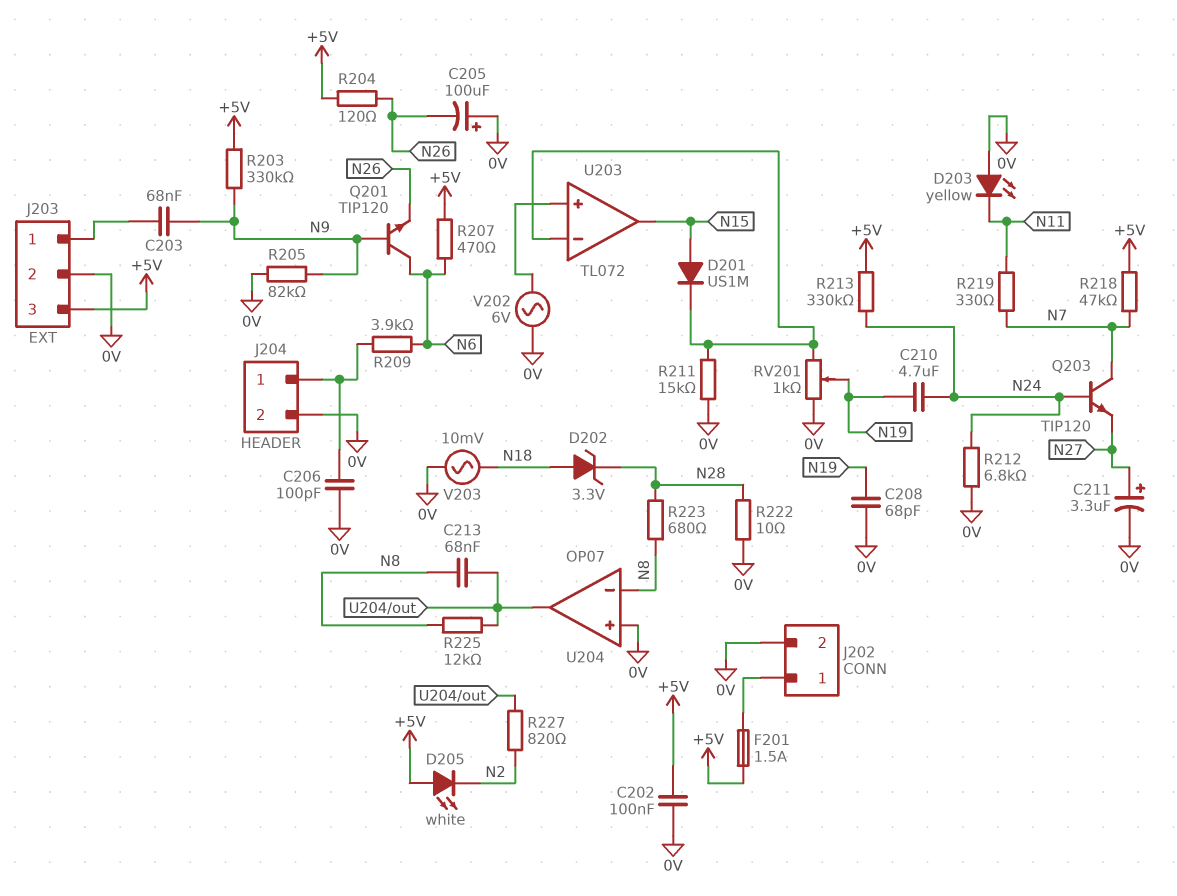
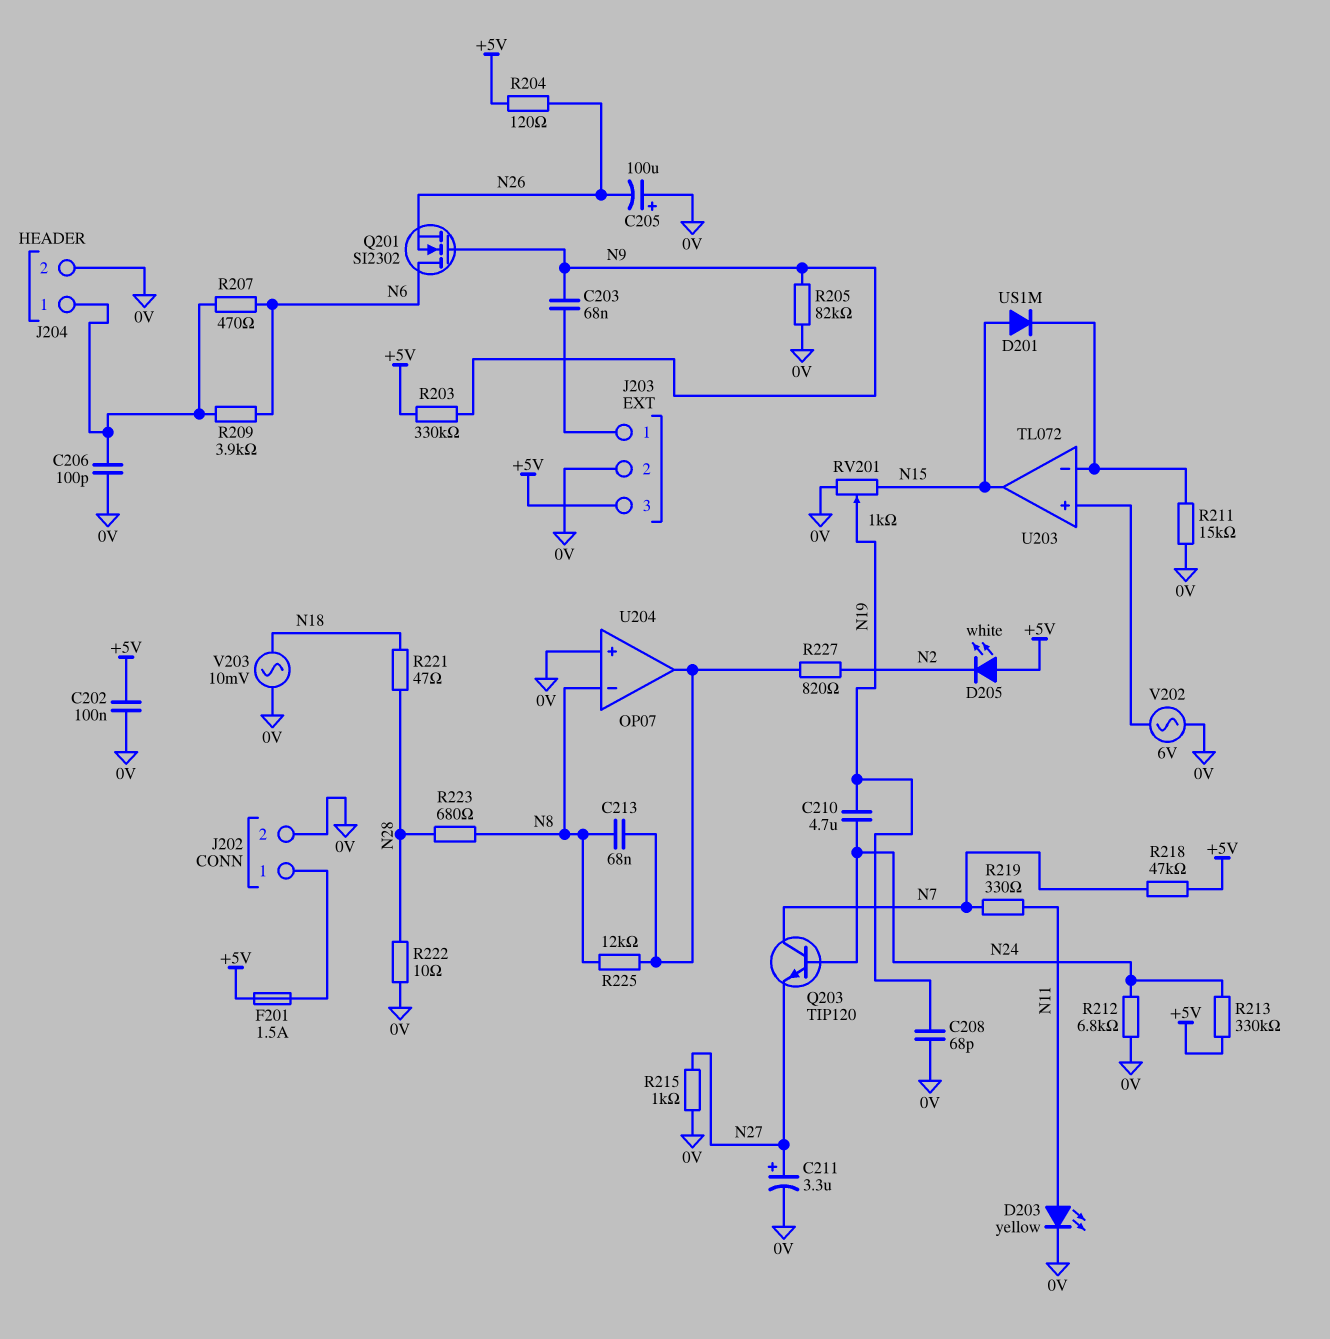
D202: zener 3.3V (A N18, K N28) -> none
D203: LED yellow (A 0V, K N11) -> LED yellow (A N11, K 0V)
Q201: NPN TIP120 (B N9, C N6, E N26) -> NMOS SI2302 (G N9, D N6, S N26)
R207: 470 (+5V, N6) -> 470 (J204/1, N6)
R215: none -> 1k (0V, N27)
R221: none -> 47 (N18, N28)
RV201: 1k (0V, U203/in-, wiper N19) -> 1k (0V, N15, wiper N19)

